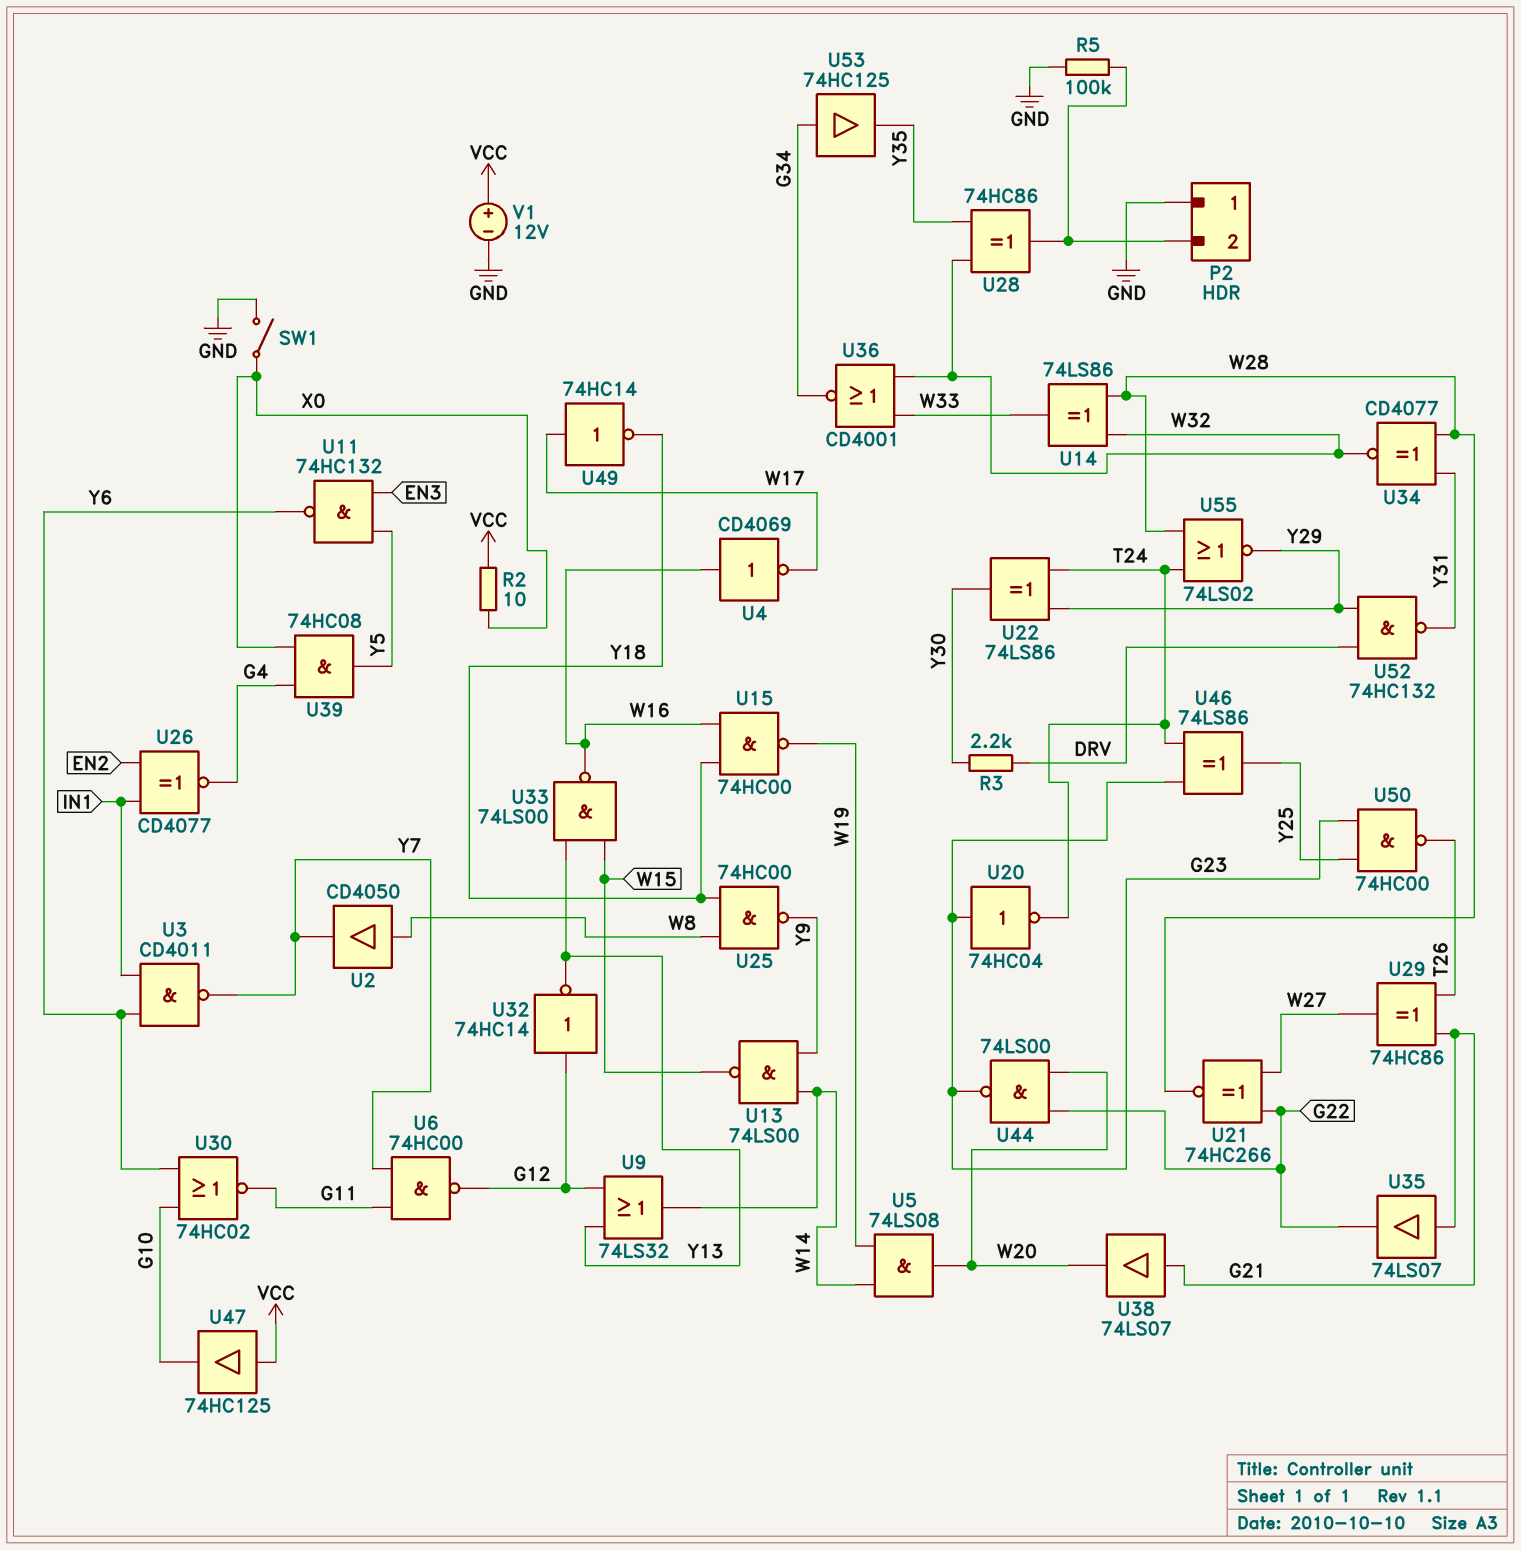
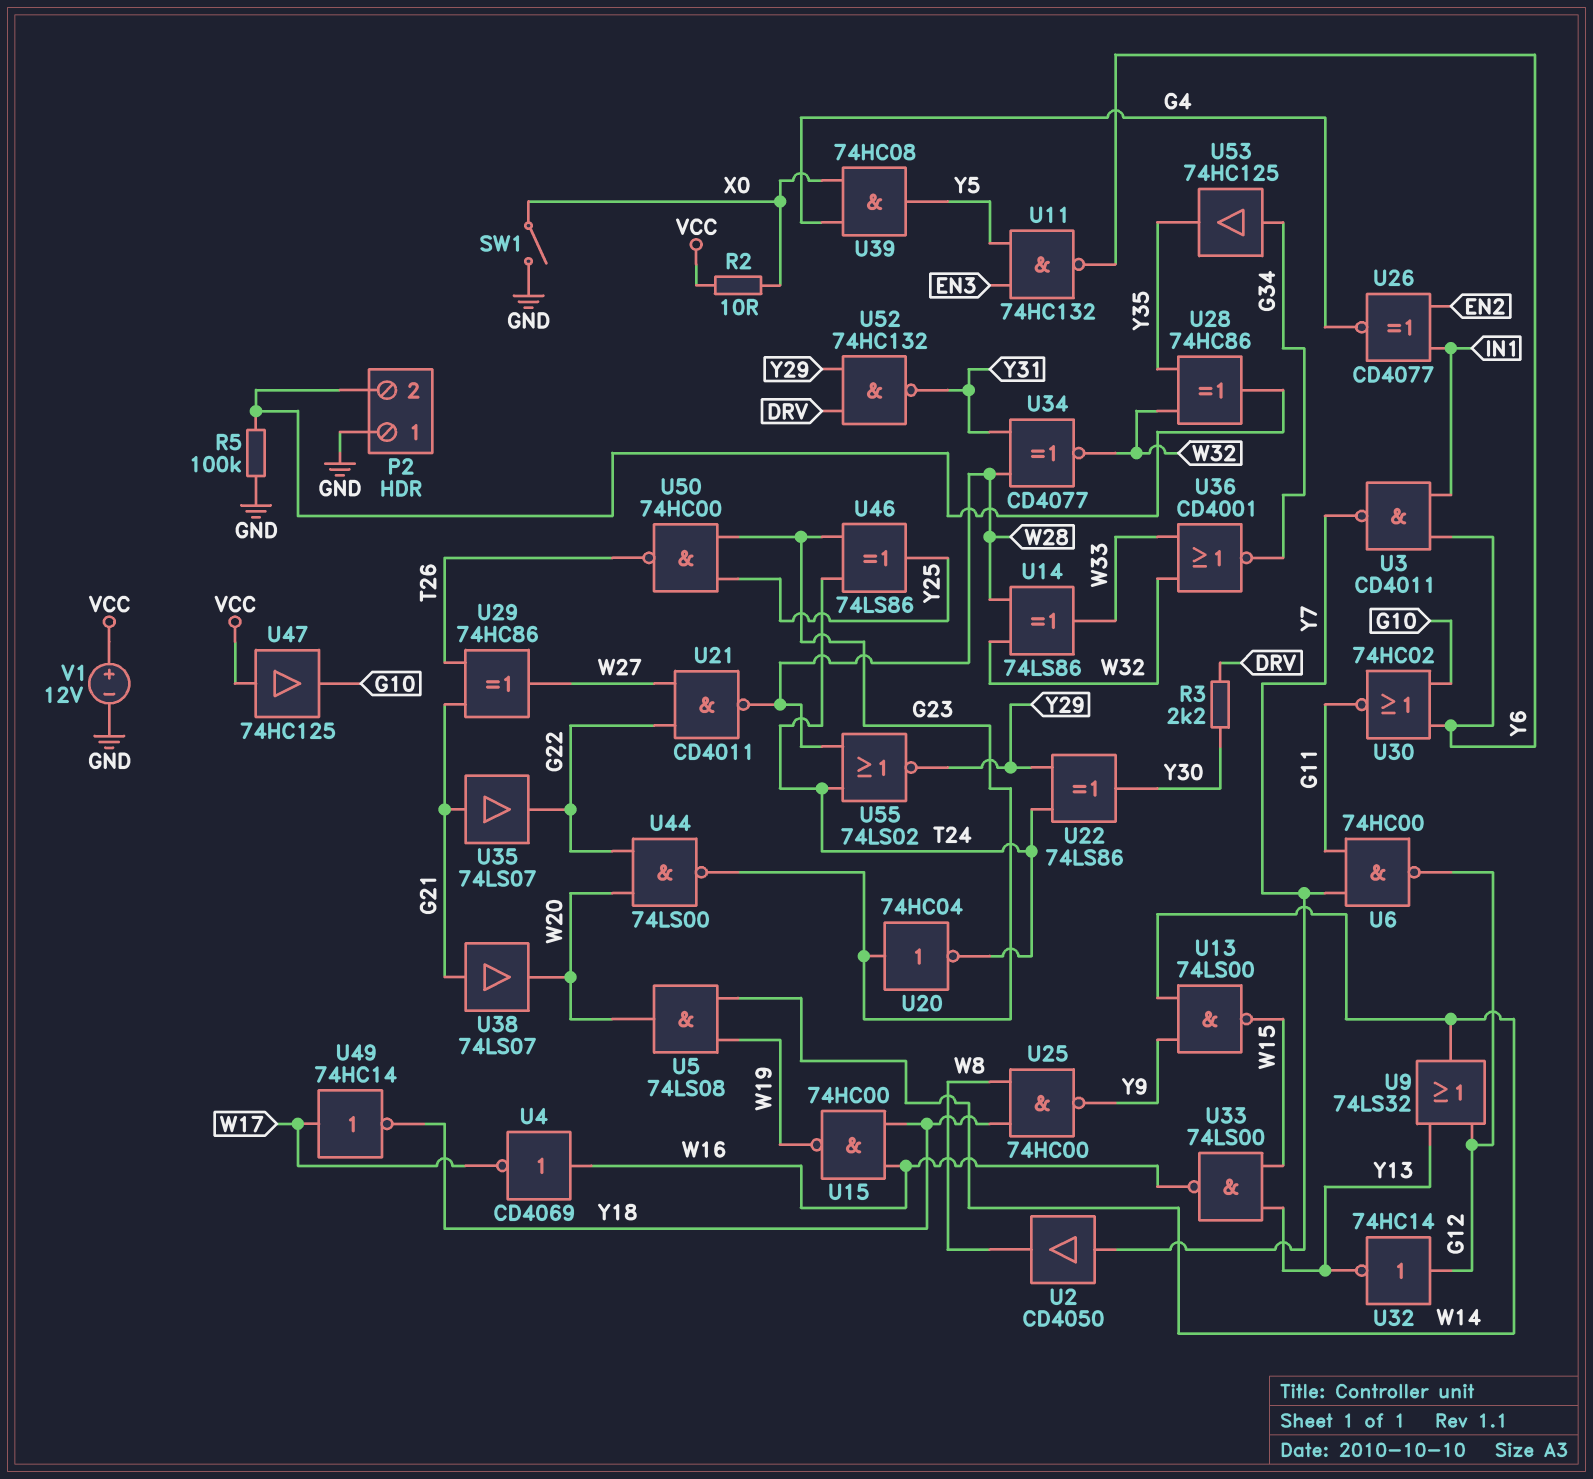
U2: buffer CD4050 (in W8, out Y7) -> buffer CD4050 (in Y7, out W8)
U21: XNOR 74HC266 (in G22, in W27, out W28) -> NAND CD4011 (in G22, in W27, out W28)

